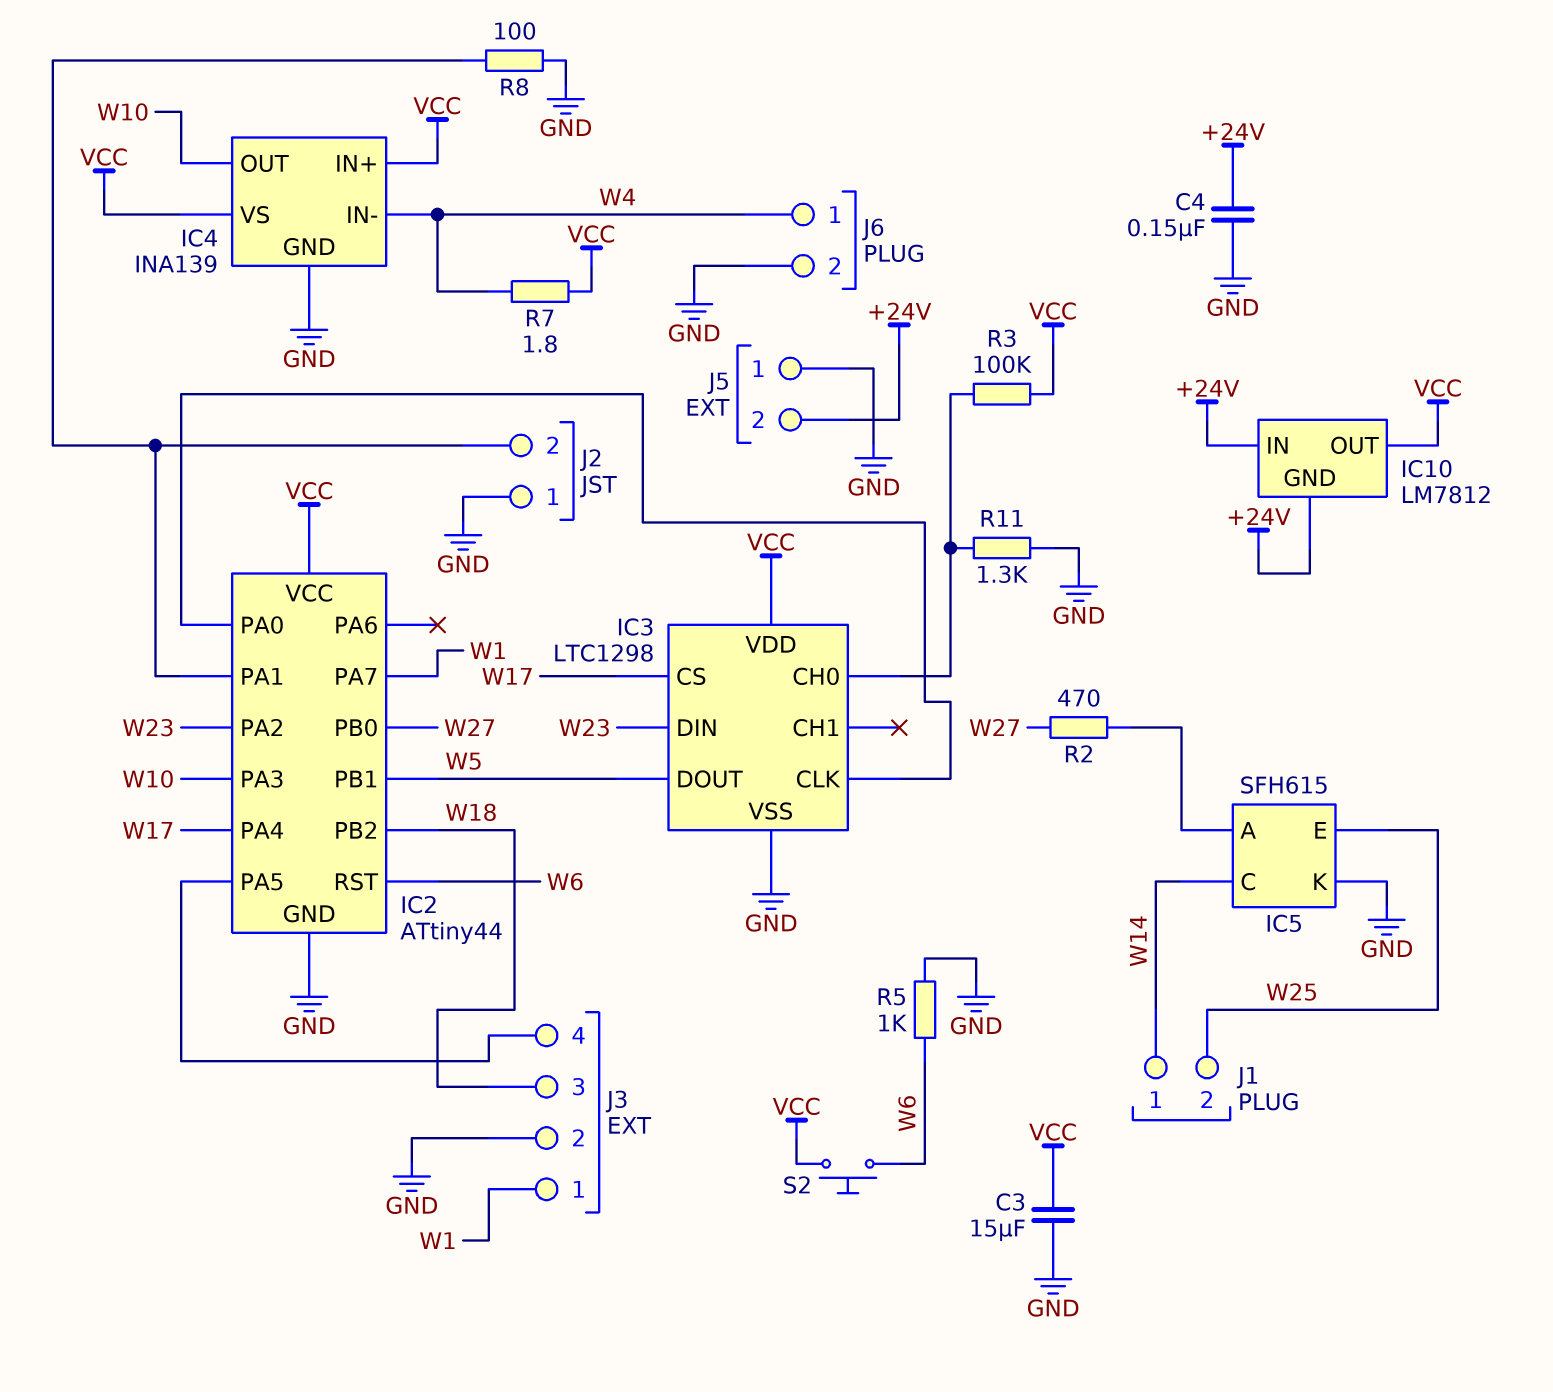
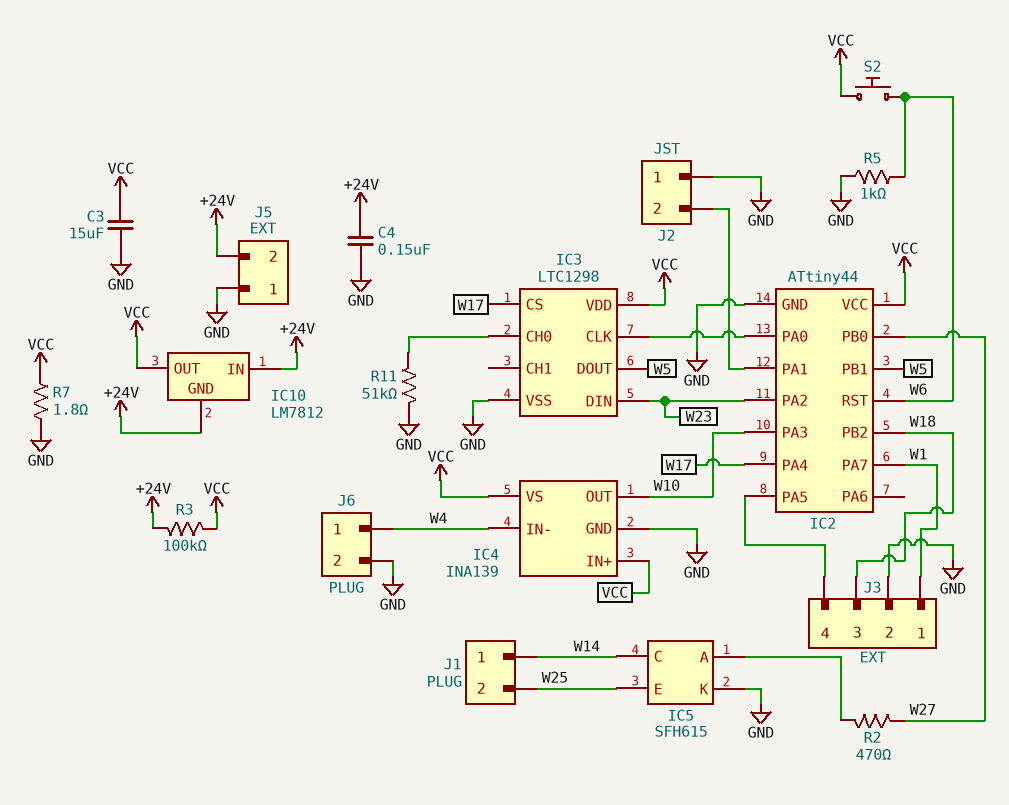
R3: 100k (IC3/CH0, VCC) -> 100k (+24V, VCC)
R7: 1.8 (VCC, W4) -> 1.8 (GND, VCC)
R8: 100 (GND, IC2/PA1) -> none
R11: 1.3k (GND, IC3/CH0) -> 51k (GND, IC3/CH0)

